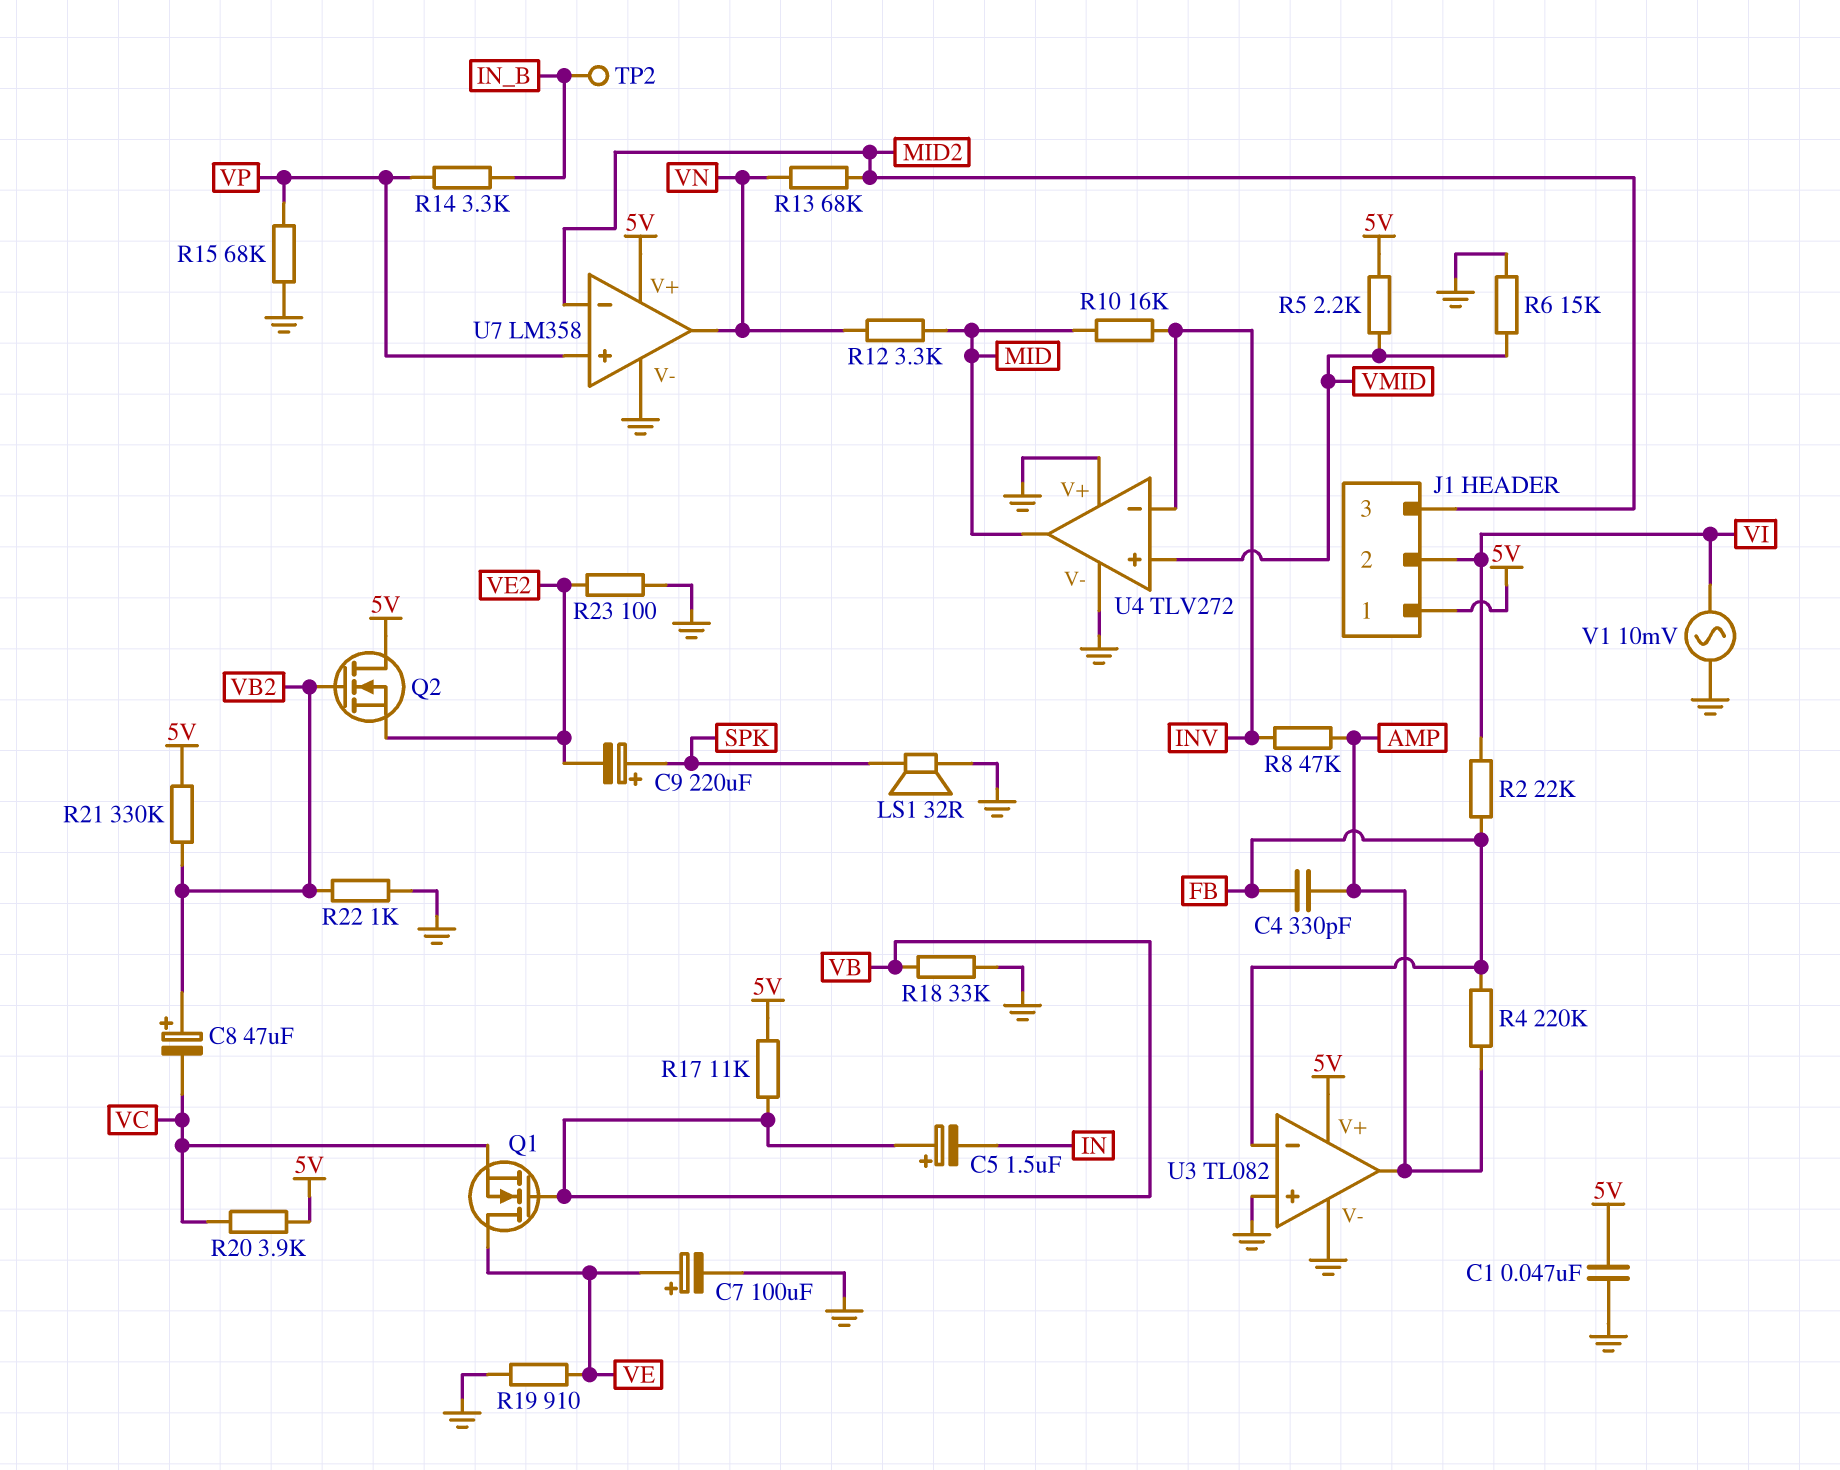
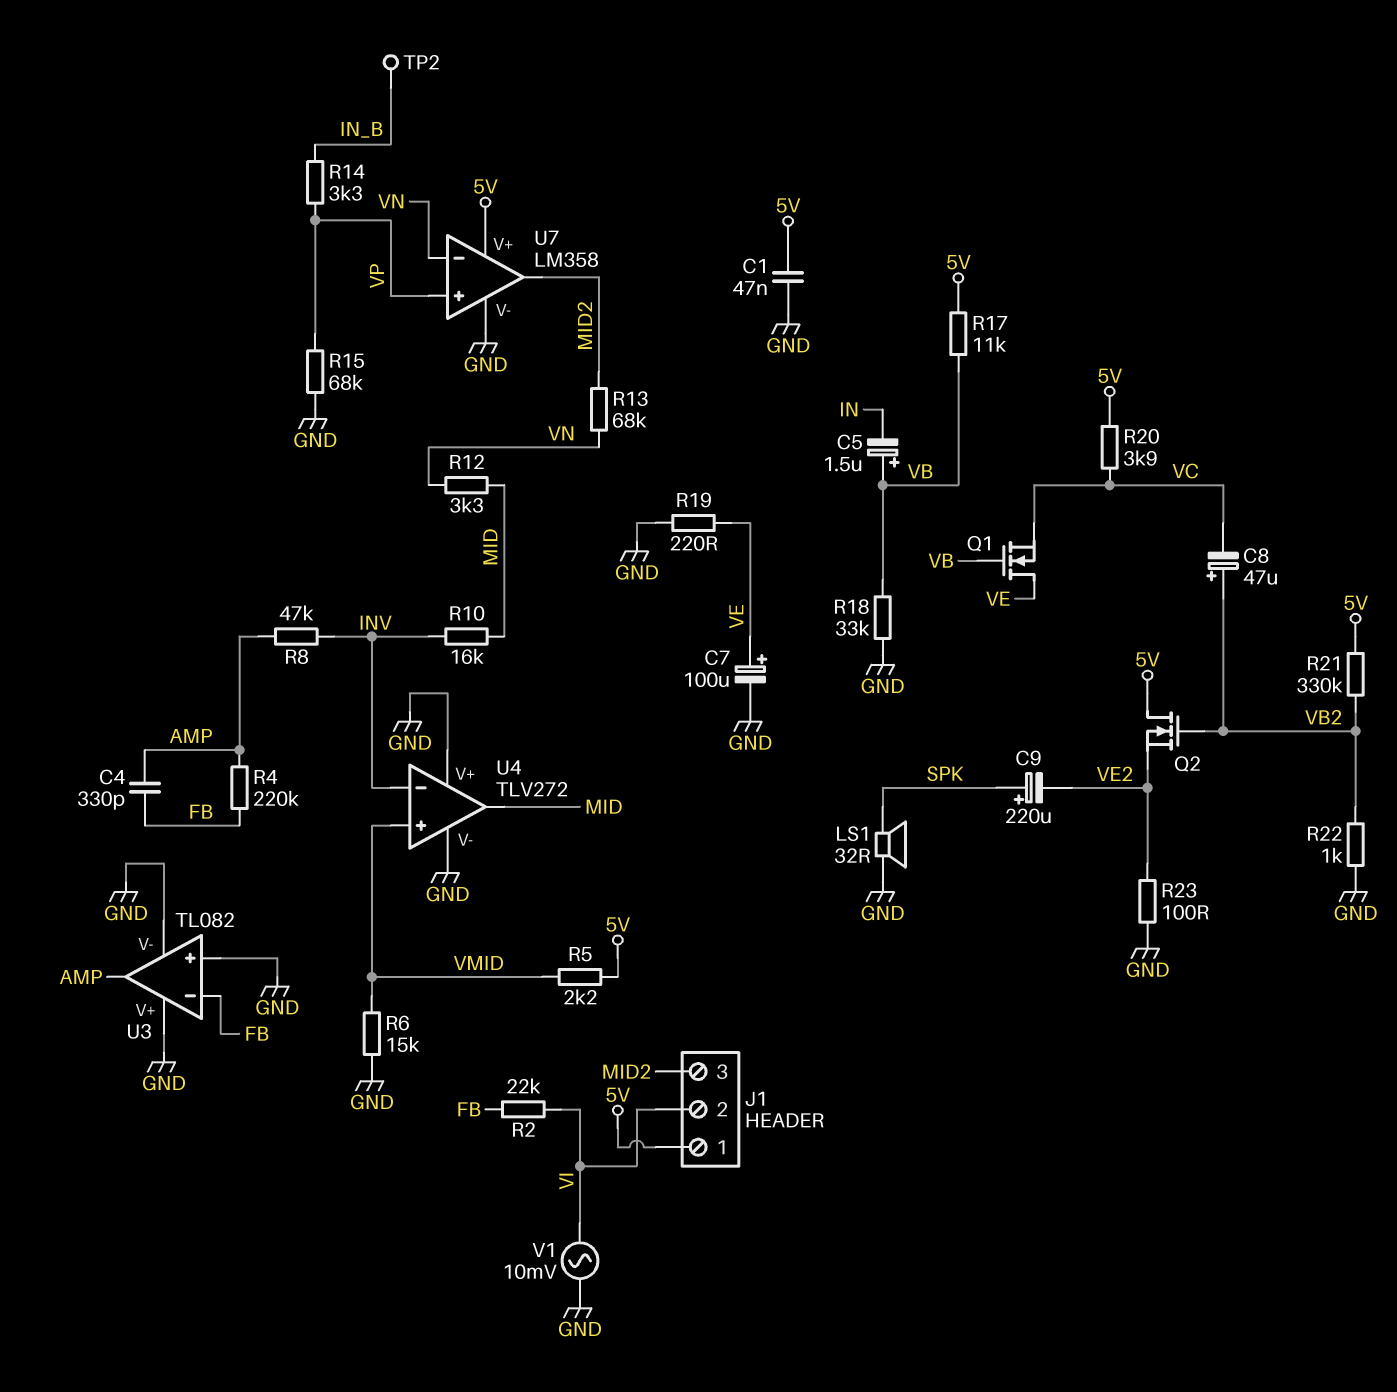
R19: 910 (GND, VE) -> 220 (GND, VE)
U3 pin V+: 5V -> GND
U7 pin in-: MID2 -> VN
U7 pin out: VN -> MID2

